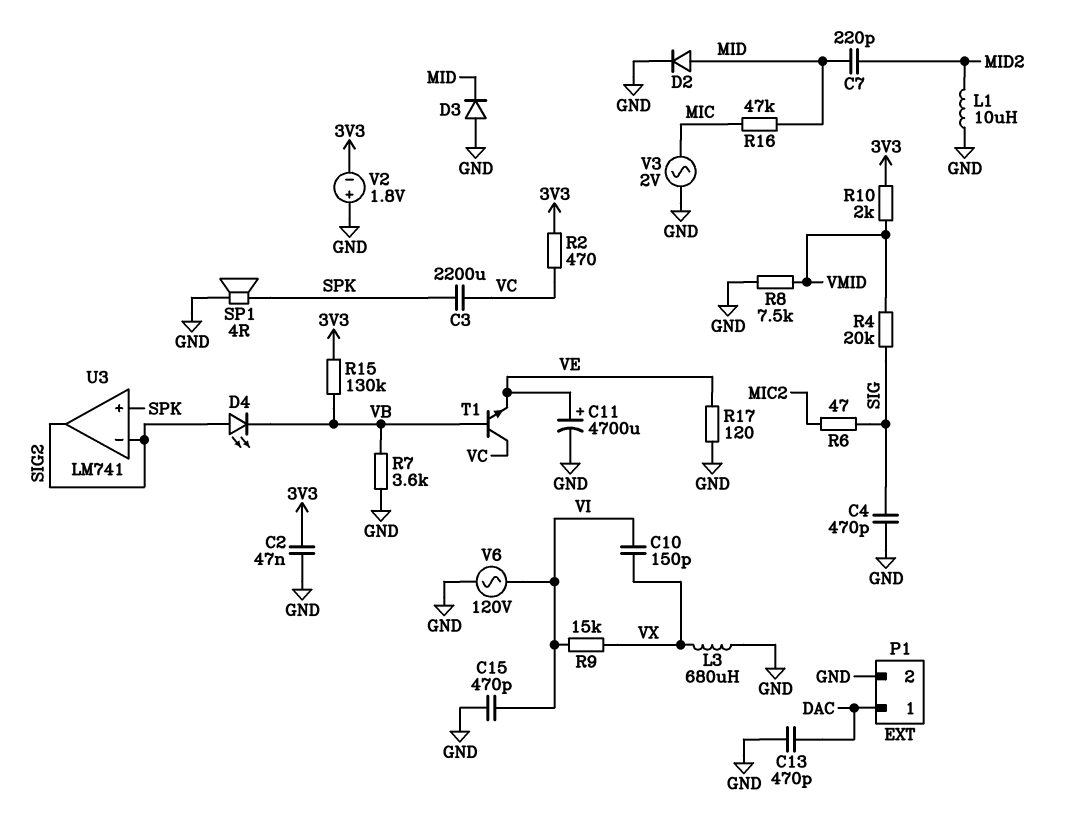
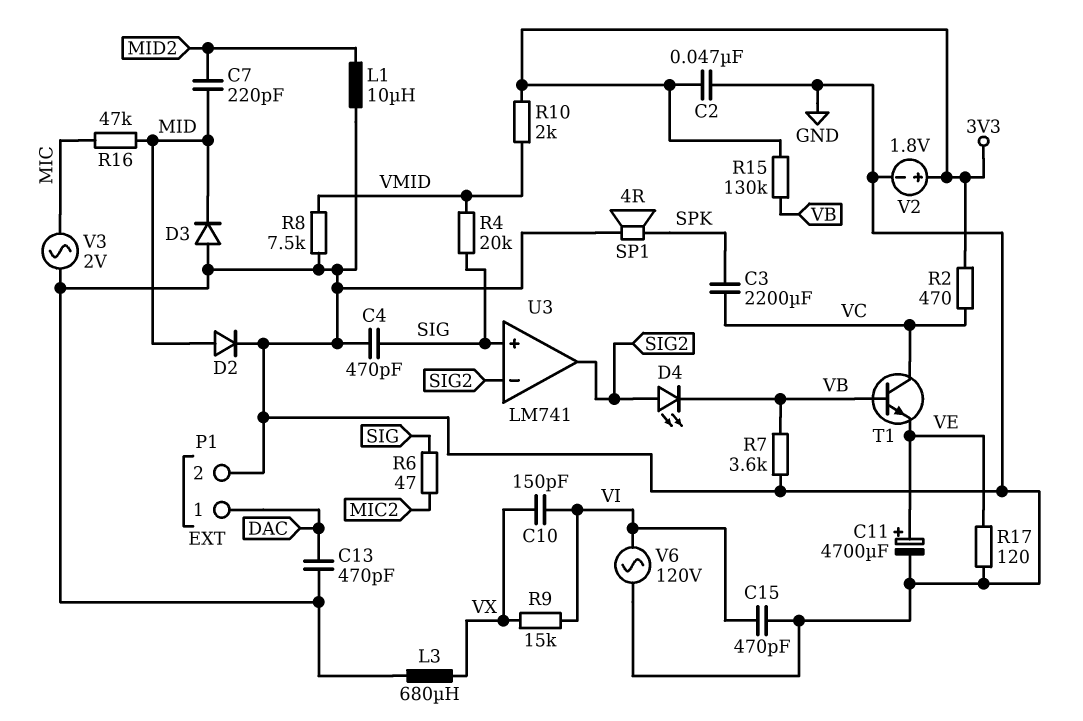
U3 pin in+: SPK -> SIG
V2: 1.8V (plus GND, minus 3V3) -> 1.8V (plus 3V3, minus GND)

